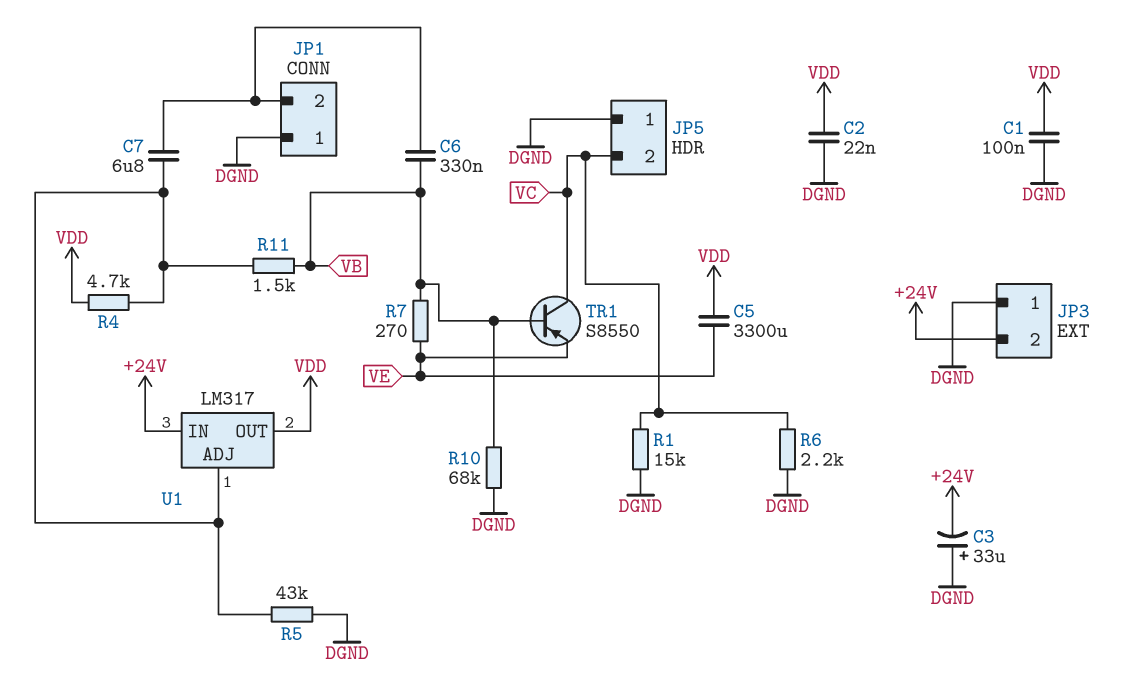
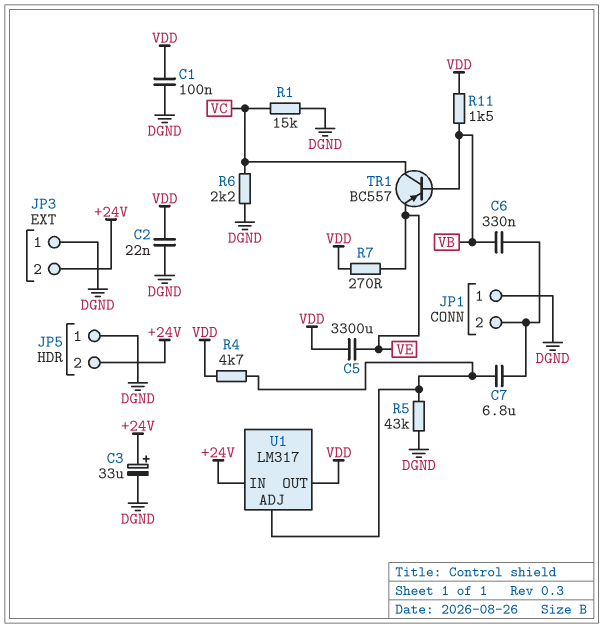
C3: 33uF (plus DGND, minus +24V) -> 33uF (plus +24V, minus DGND)
JP5 pin 2: VC -> +24V
R7: 270 (VB, VE) -> 270 (VDD, VE)
R10: 68k (DGND, VB) -> none
R11: 1.5k (U1/ADJ, VB) -> 1.5k (VB, VDD)
TR1: PNP S8550 (B VB, C VC, E VE) -> PNP BC557 (B VB, C VC, E VE)

